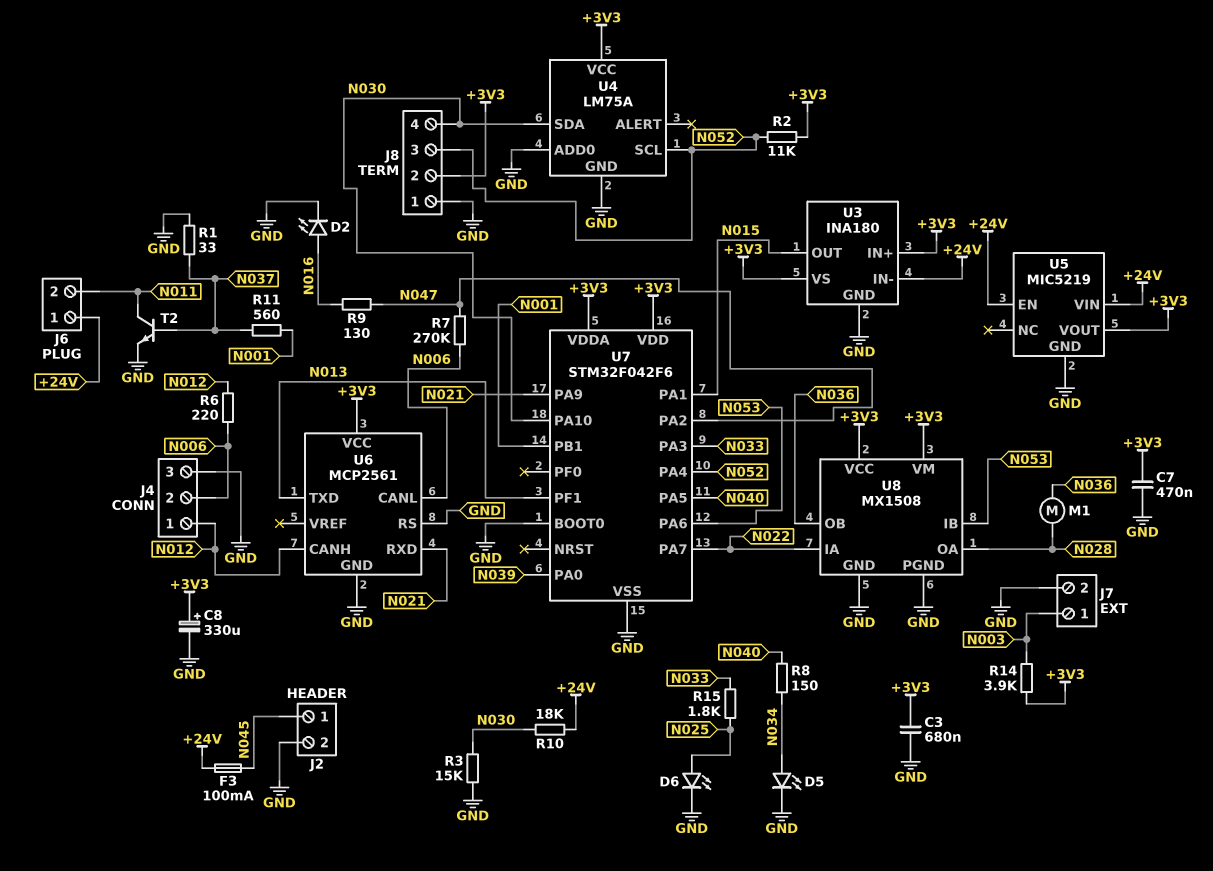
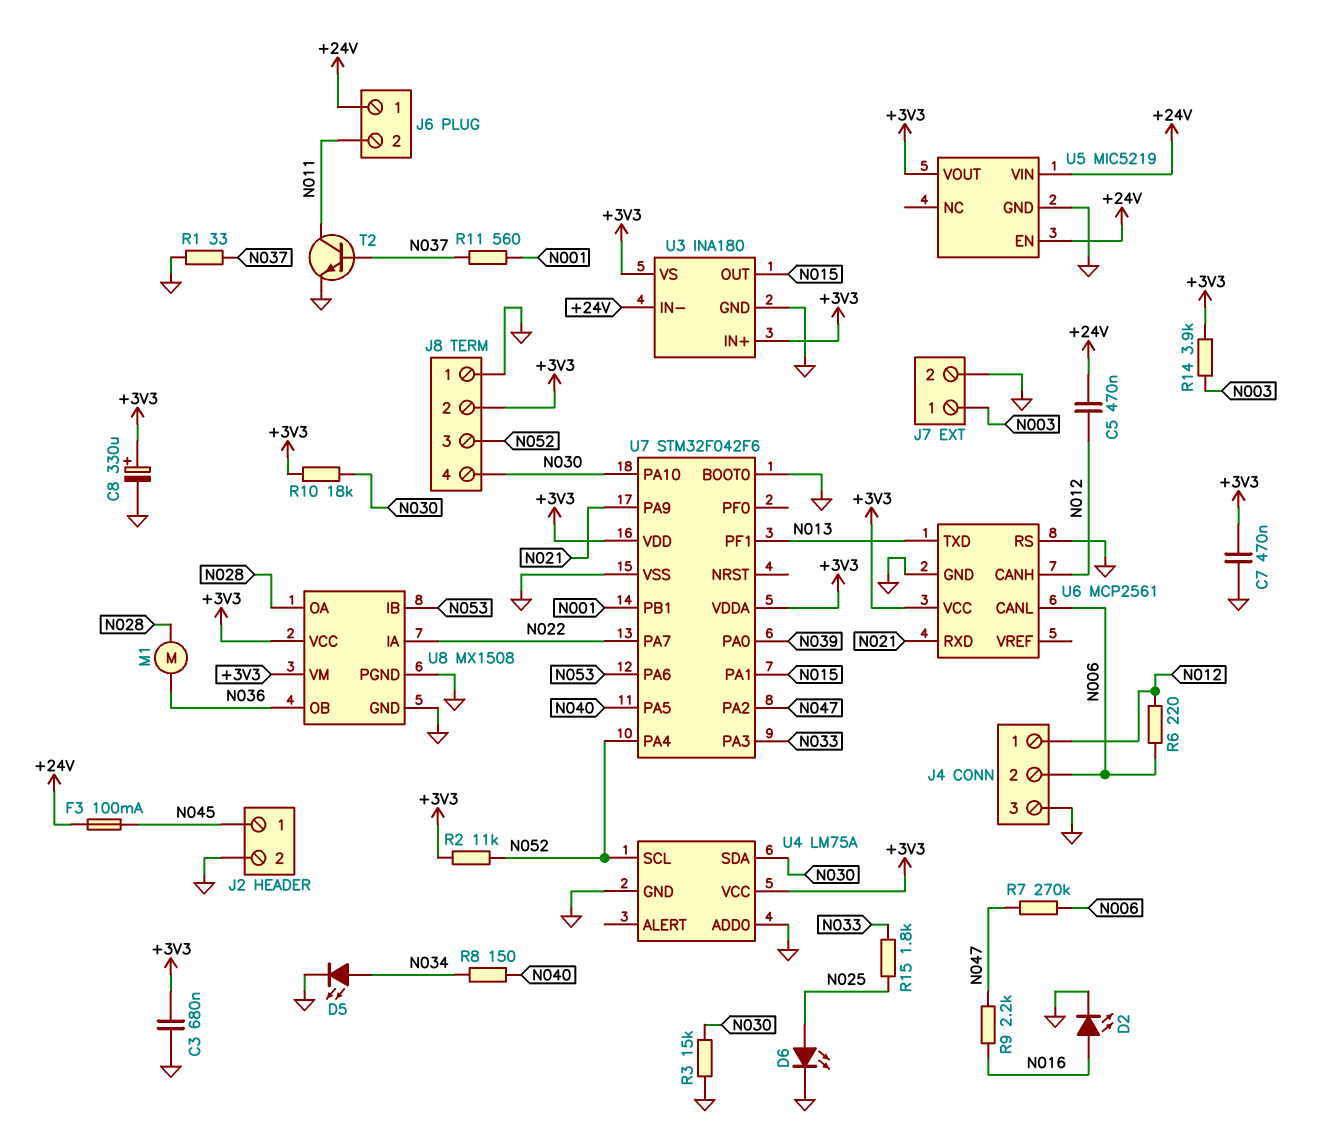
C5: none -> 470nF (+24V, N012)
R9: 130 (N016, N047) -> 2.2k (N016, N047)
R10: 18k (+24V, N030) -> 18k (+3V3, N030)

